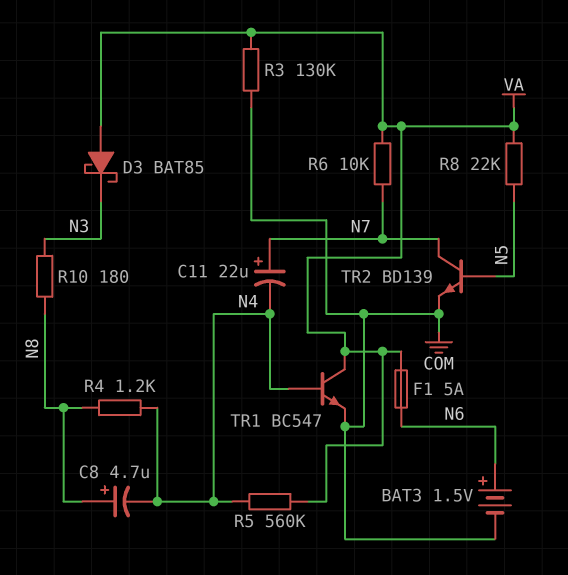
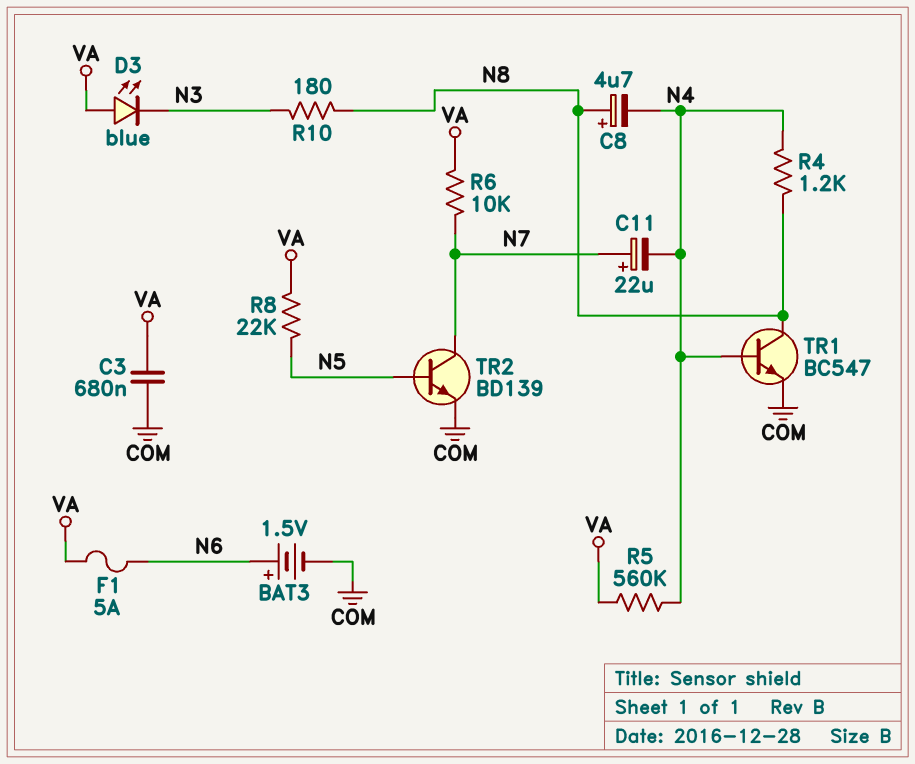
C3: none -> 680nF (COM, VA)
D3: schottky BAT85 (A VA, K N3) -> LED blue (A VA, K N3)
R3: 130k (COM, VA) -> none
TR1: NPN BC547 (B N4, C VA, E COM) -> NPN BC547 (B N4, C N8, E COM)

